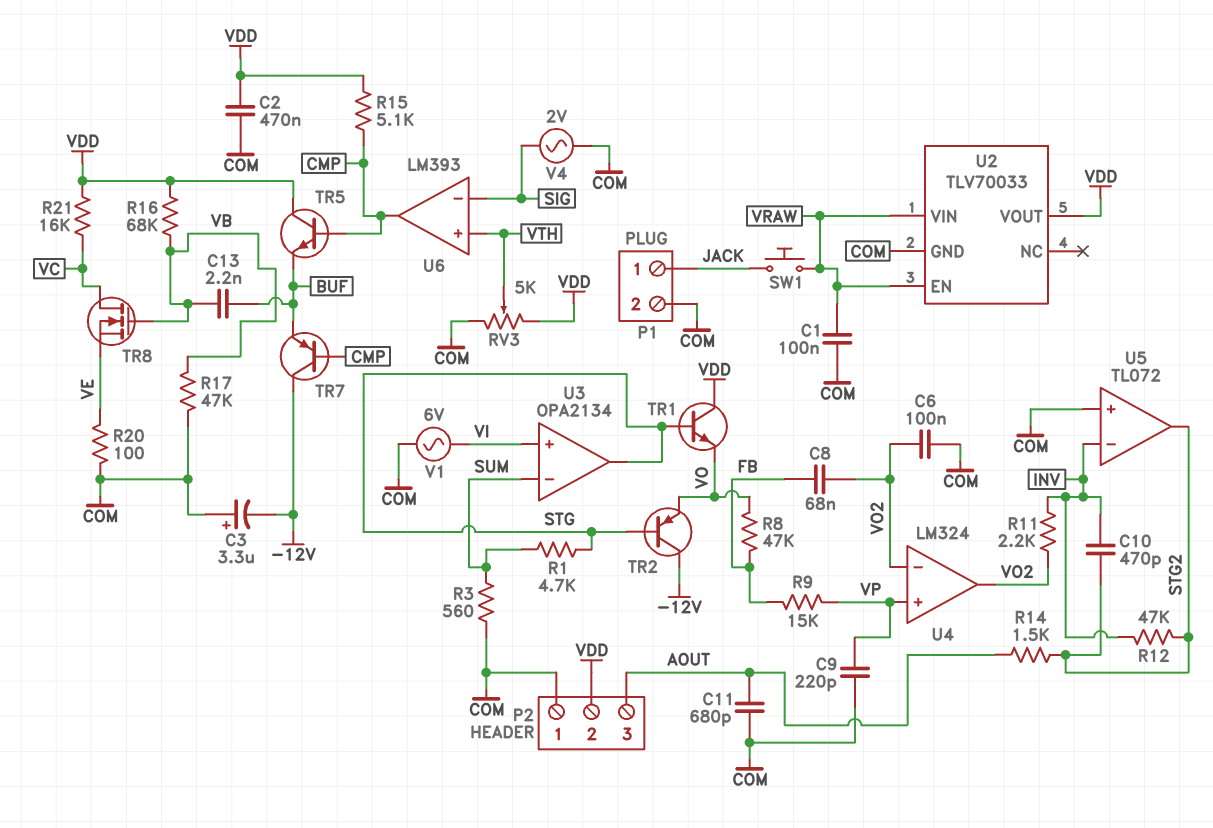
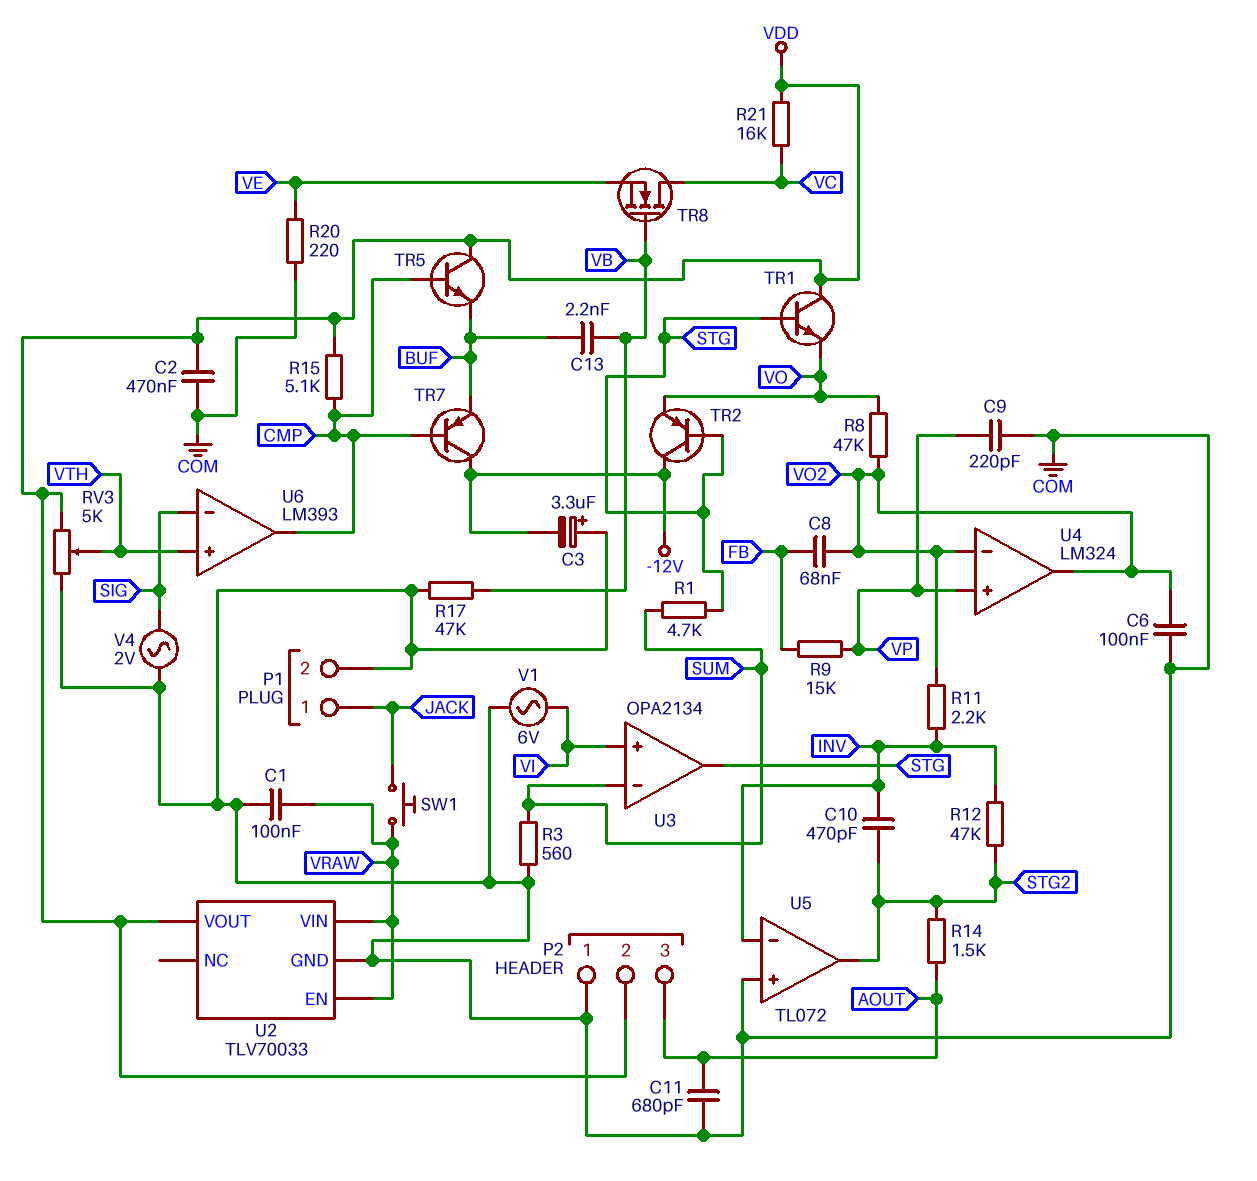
R8: 47k (FB, VO) -> 47k (VO, VO2)
R16: 68k (VB, VDD) -> none
R20: 100 (COM, VE) -> 220 (COM, VE)

